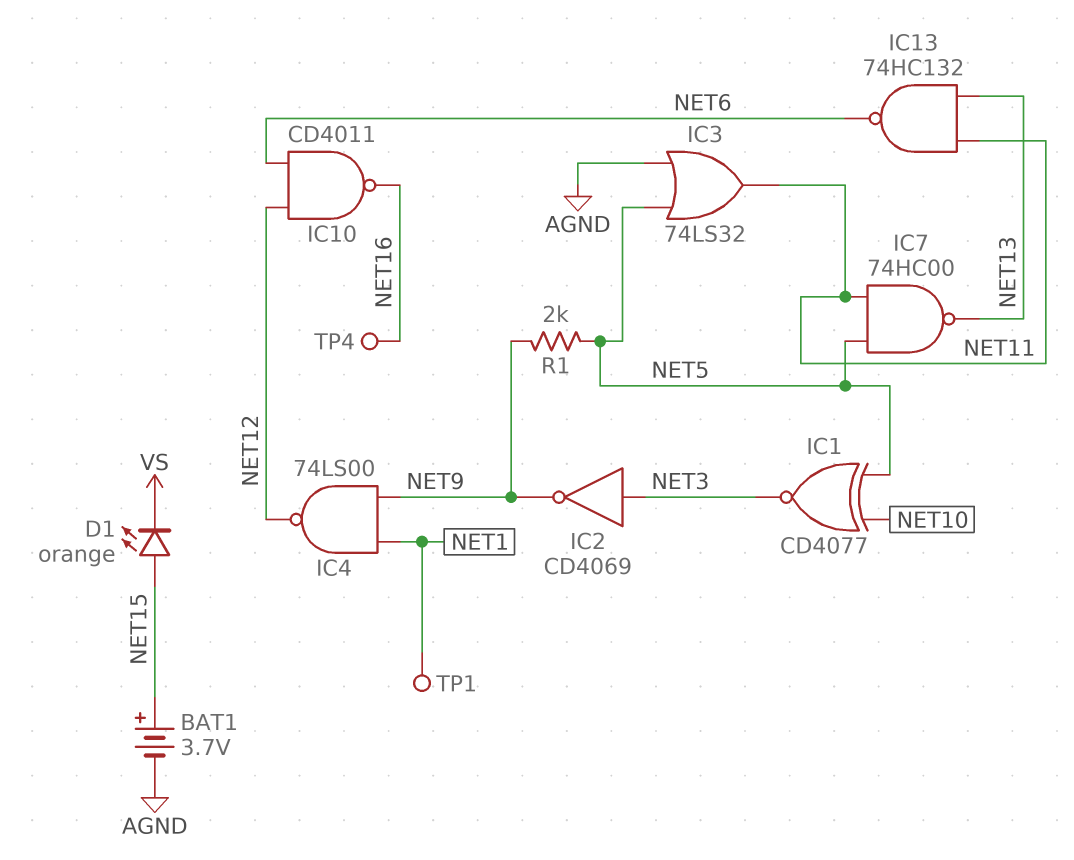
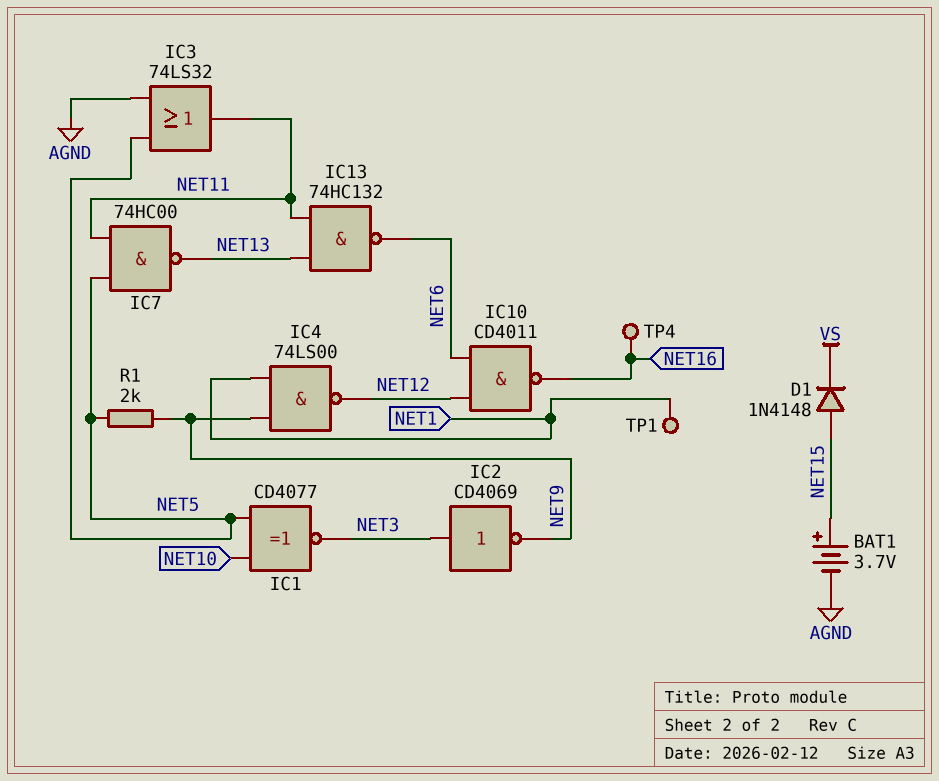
D1: LED orange (A NET15, K VS) -> diode 1N4148 (A NET15, K VS)

